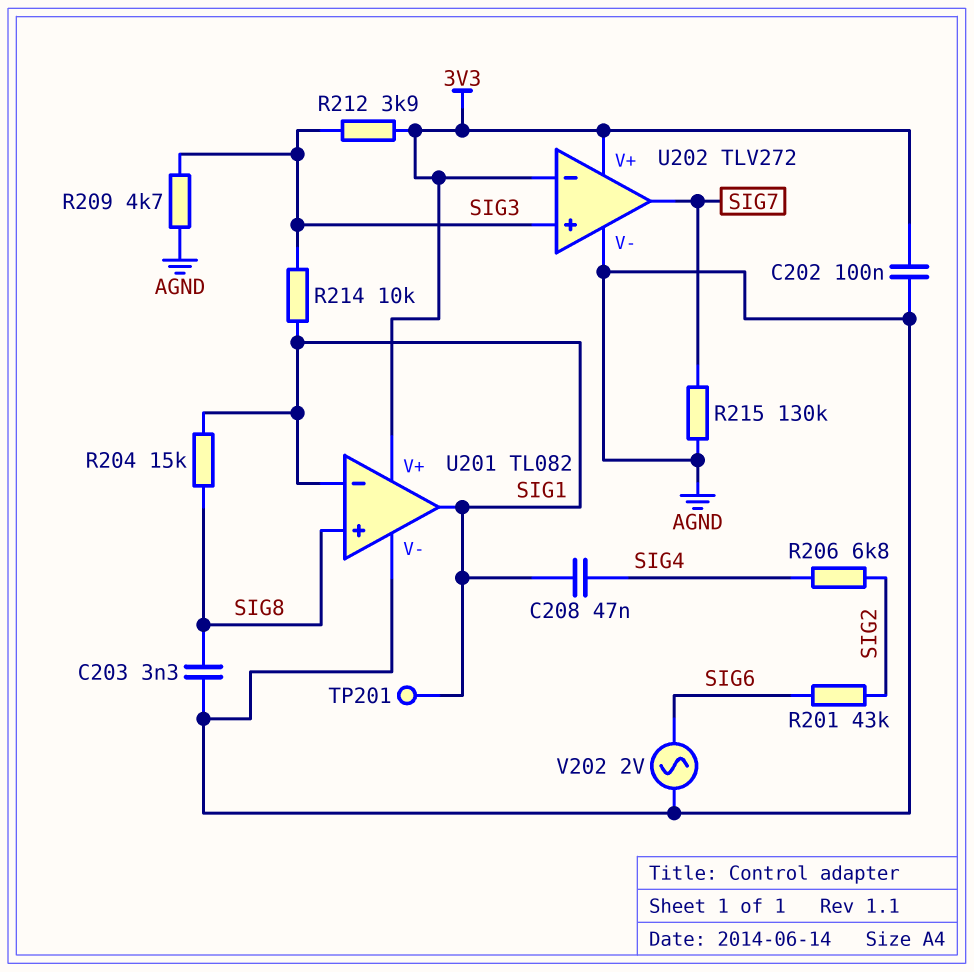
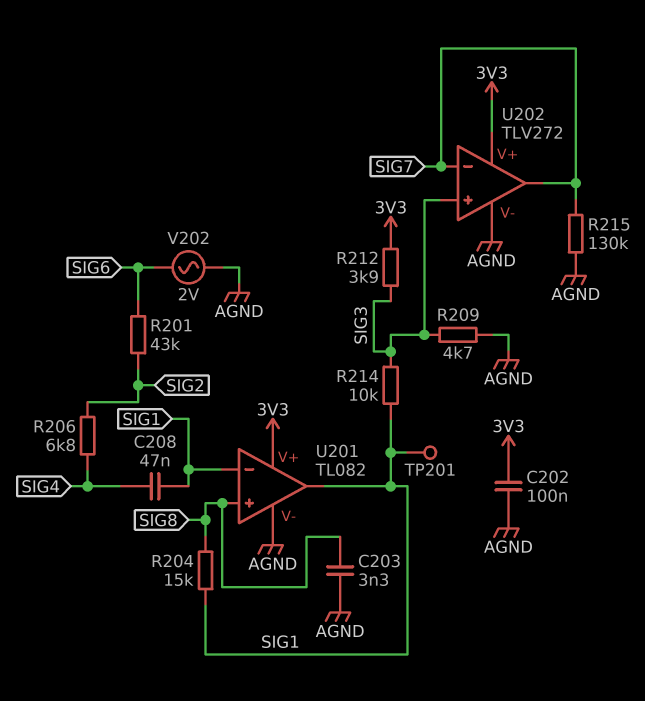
U202 pin in-: 3V3 -> SIG7

